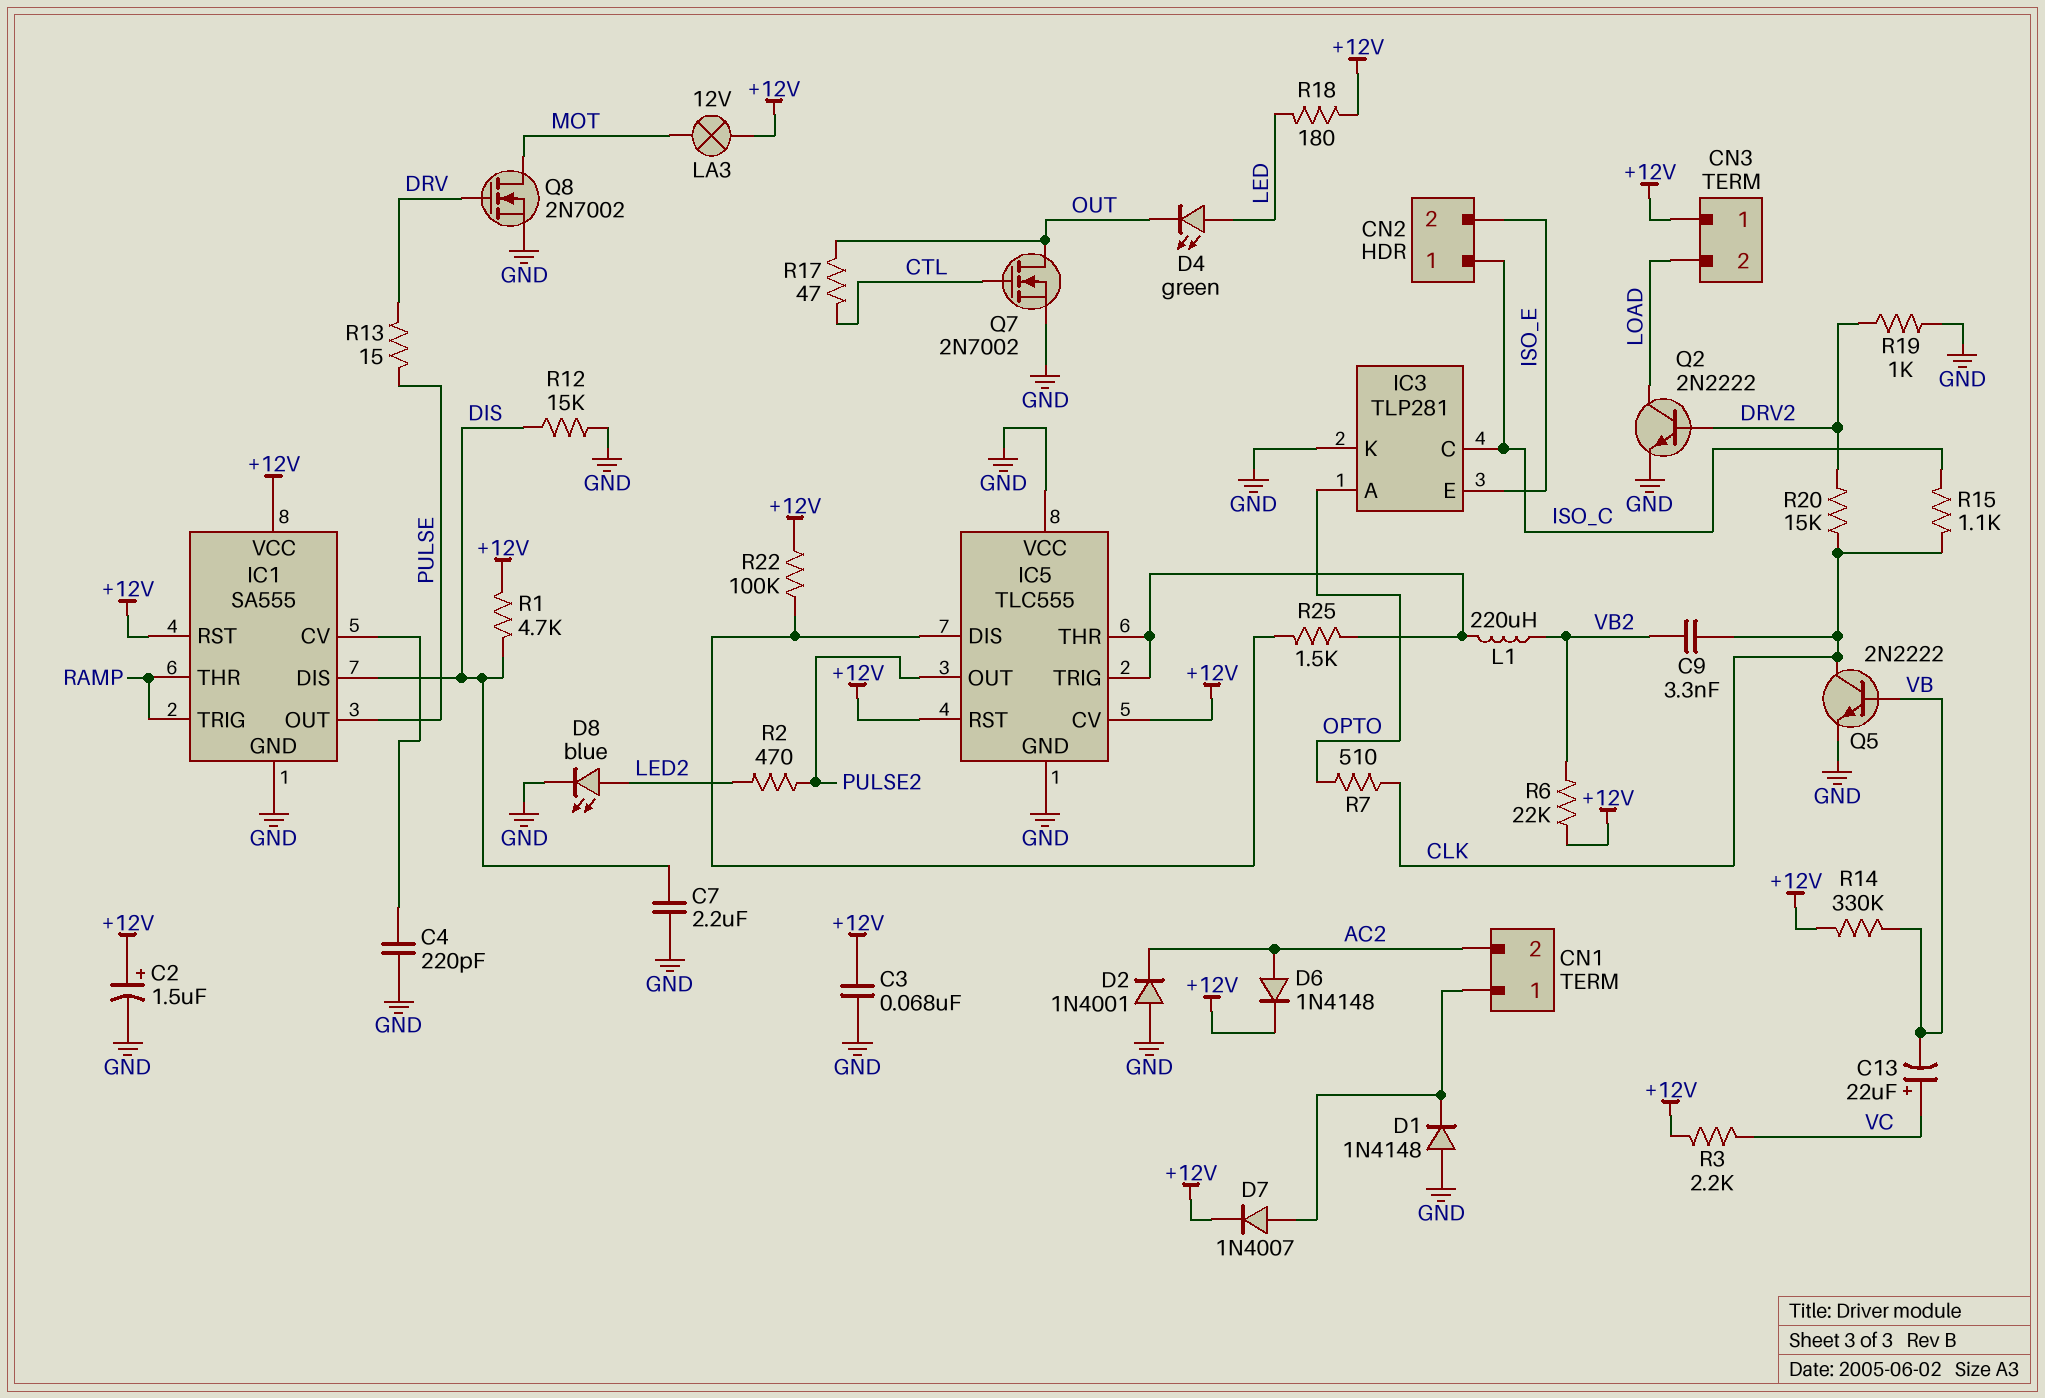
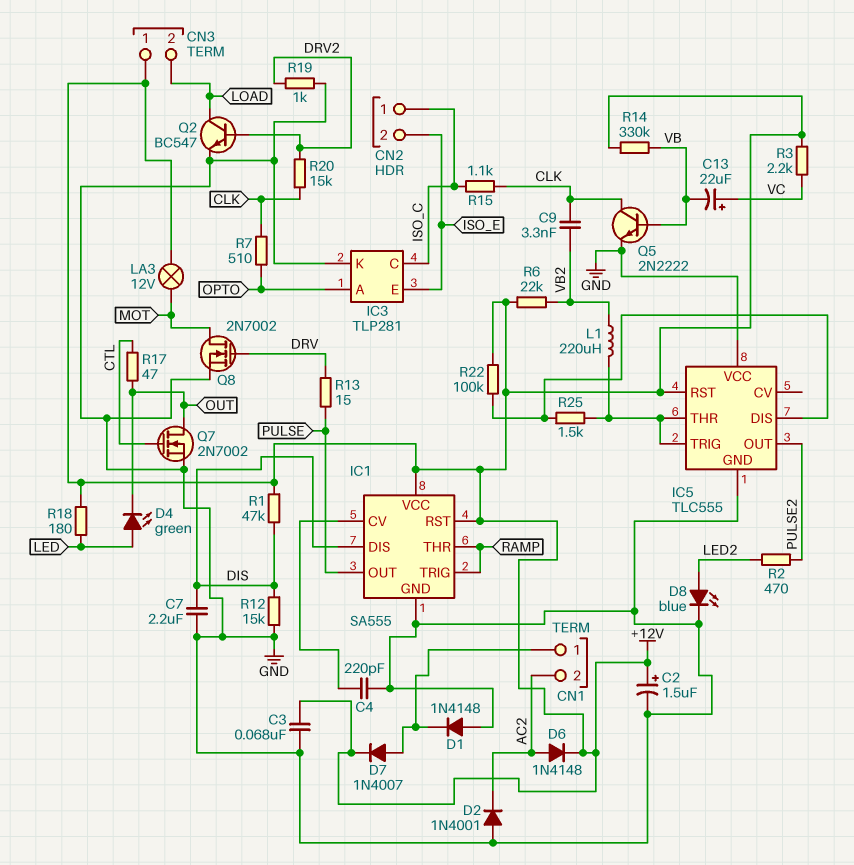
IC5 pin CV: +12V -> none
Q2: NPN 2N2222 (B DRV2, C LOAD, E GND) -> NPN BC547 (B DRV2, C LOAD, E GND)
R1: 4.7k (+12V, DIS) -> 47k (+12V, DIS)

